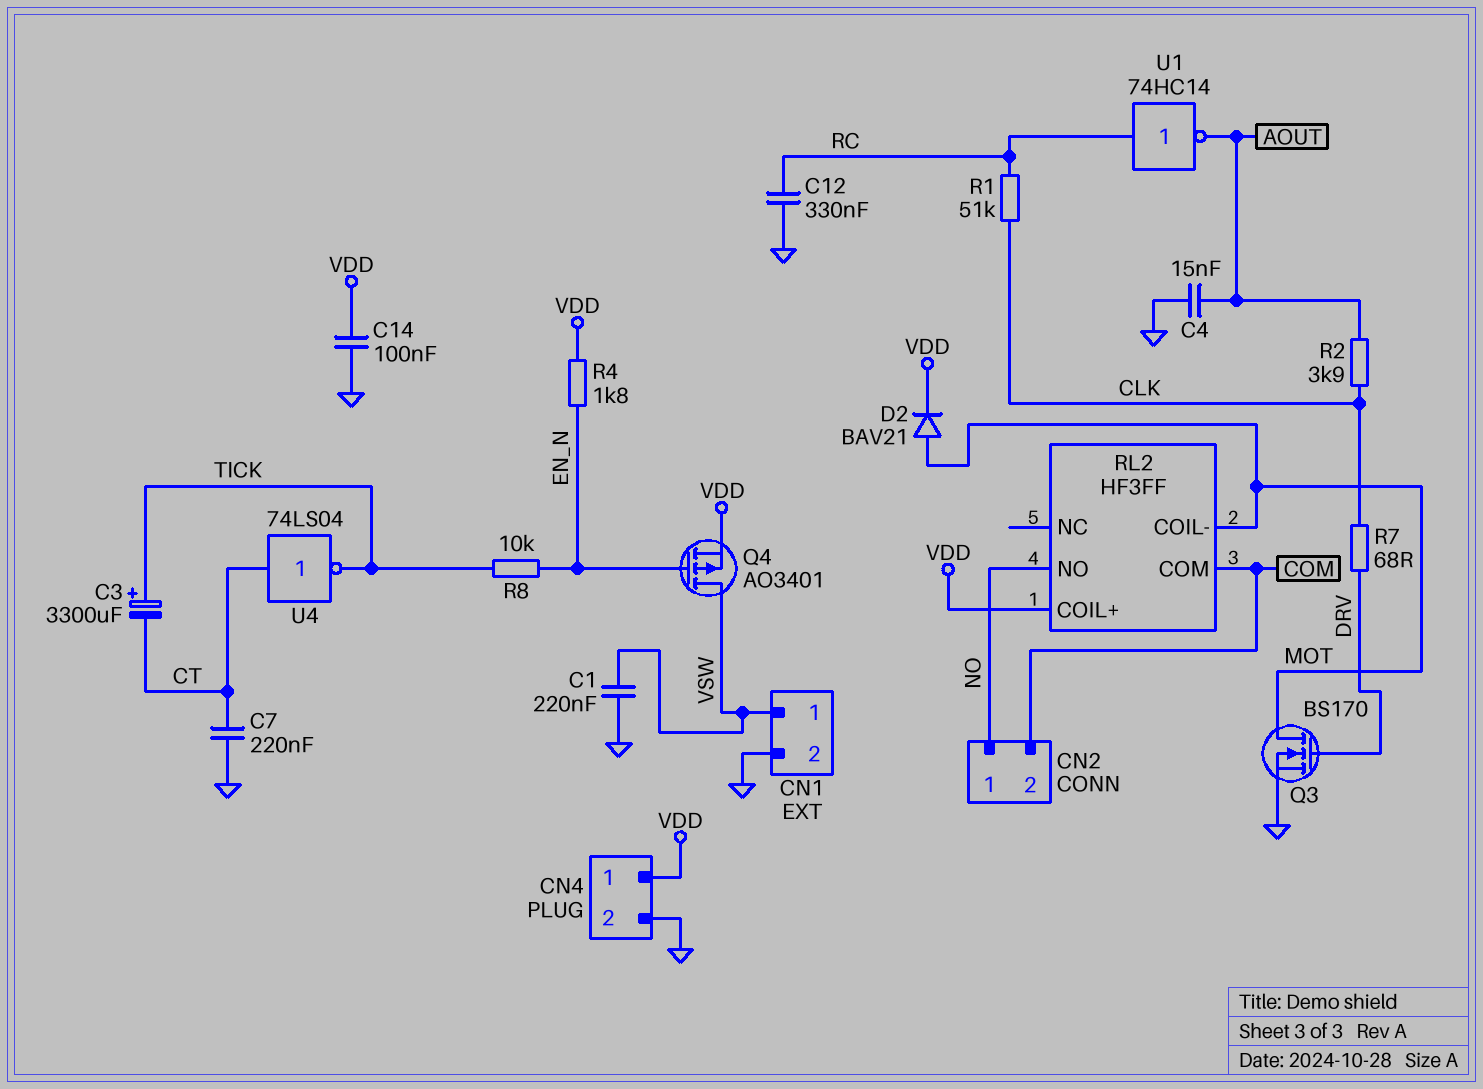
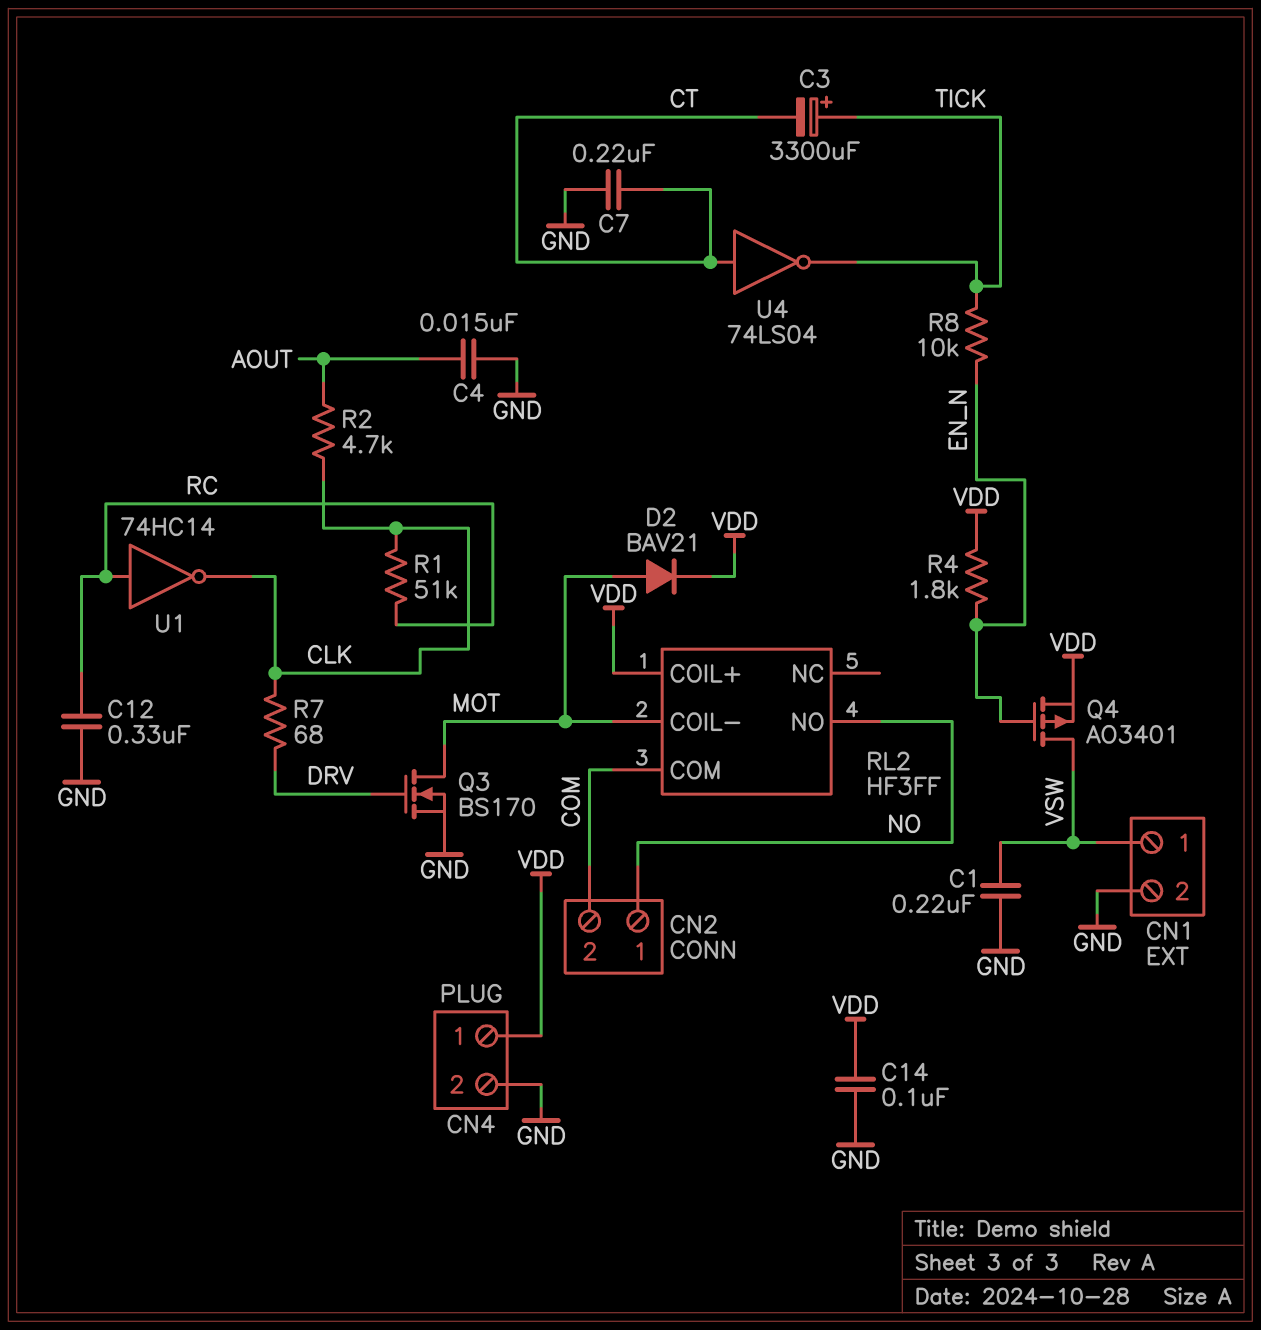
R2: 3.9k (AOUT, CLK) -> 4.7k (AOUT, CLK)
U1: NOT 74HC14 (in RC, out AOUT) -> NOT 74HC14 (in RC, out CLK)

